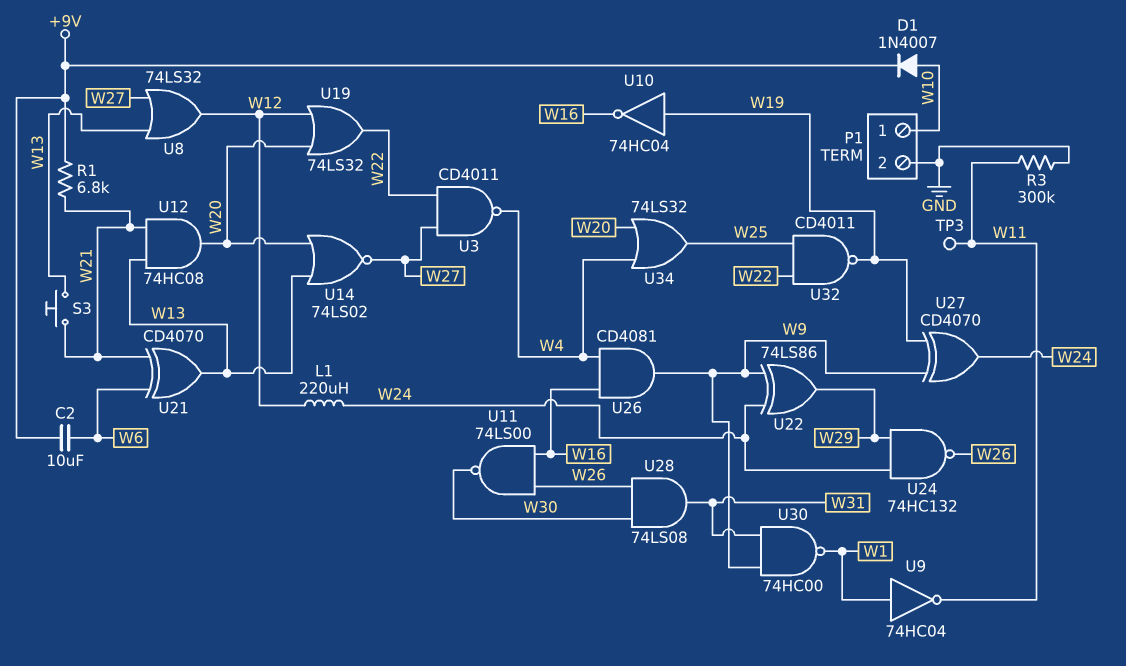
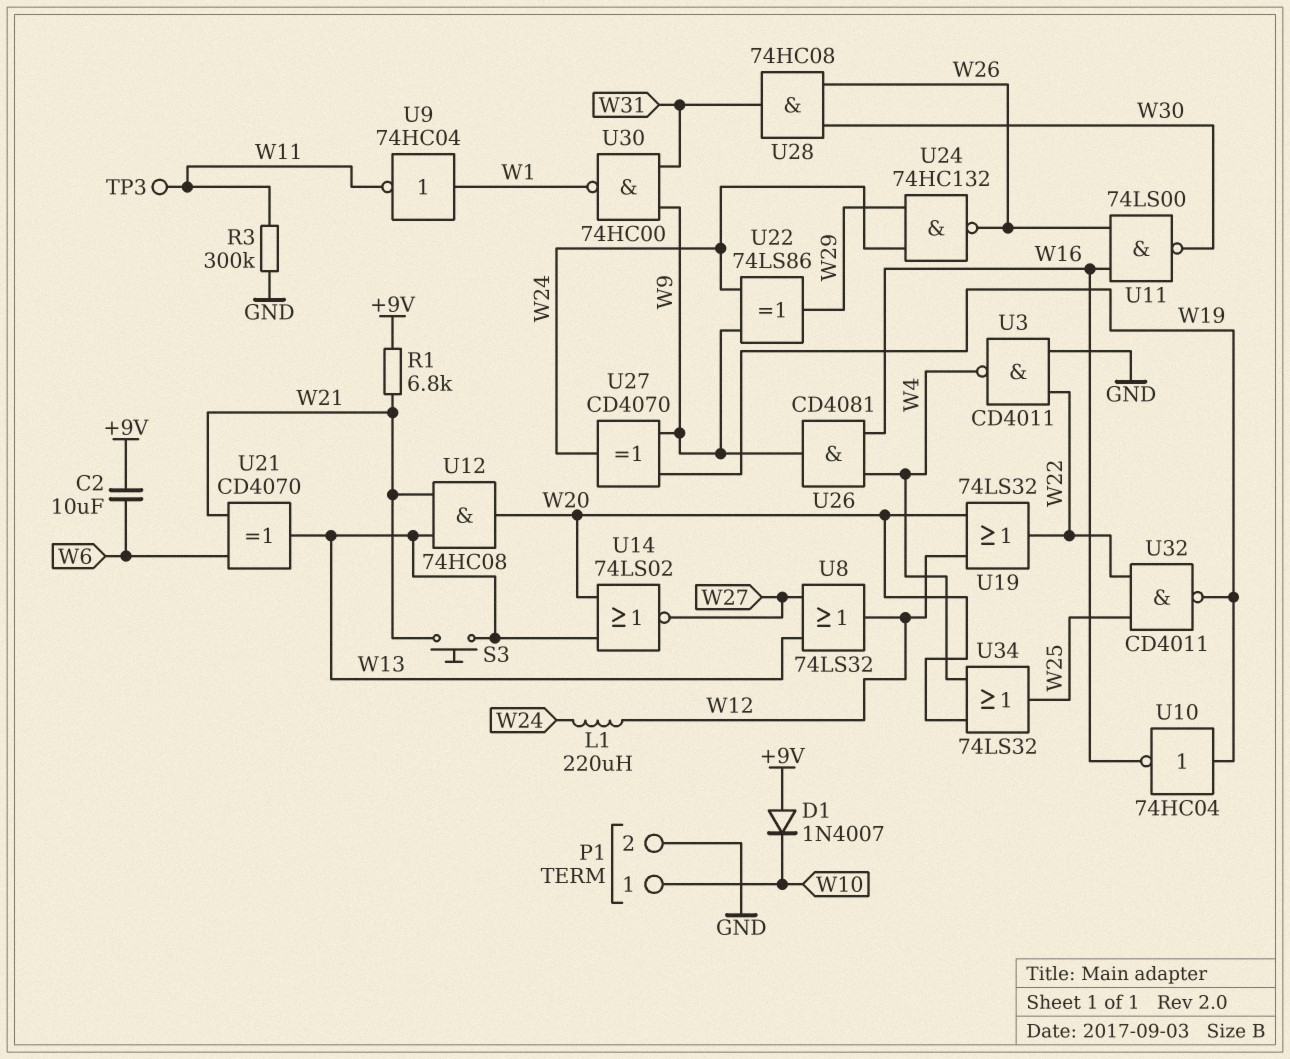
D1: diode 1N4007 (A W10, K +9V) -> diode 1N4007 (A +9V, K W10)
U3: NAND CD4011 (in W22, in W27, out W4) -> NAND CD4011 (in GND, in W22, out W4)
U28: AND 74LS08 (in W26, in W30, out W31) -> AND 74HC08 (in W26, in W30, out W31)

